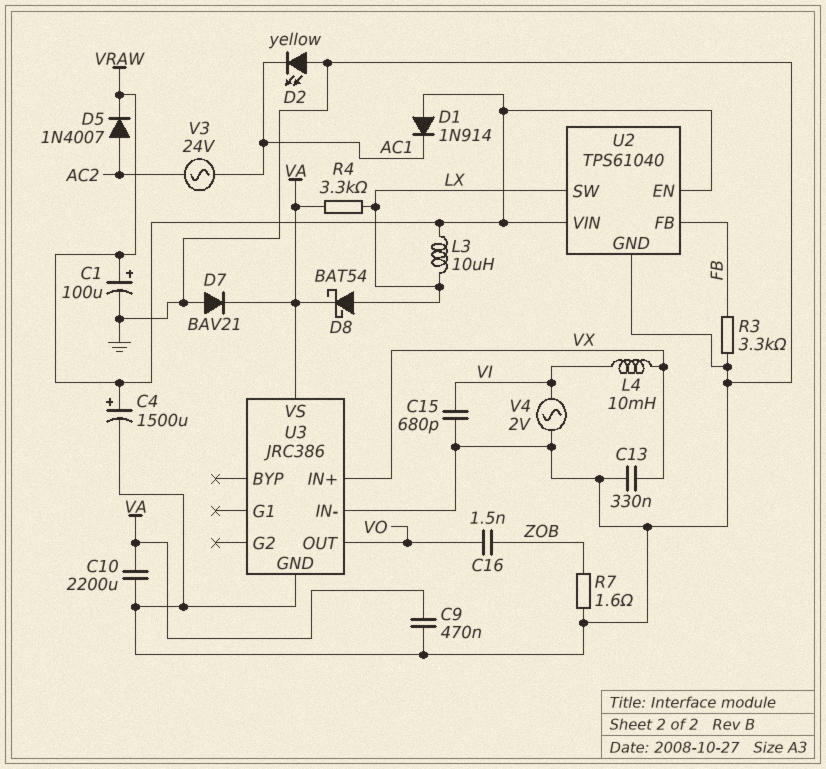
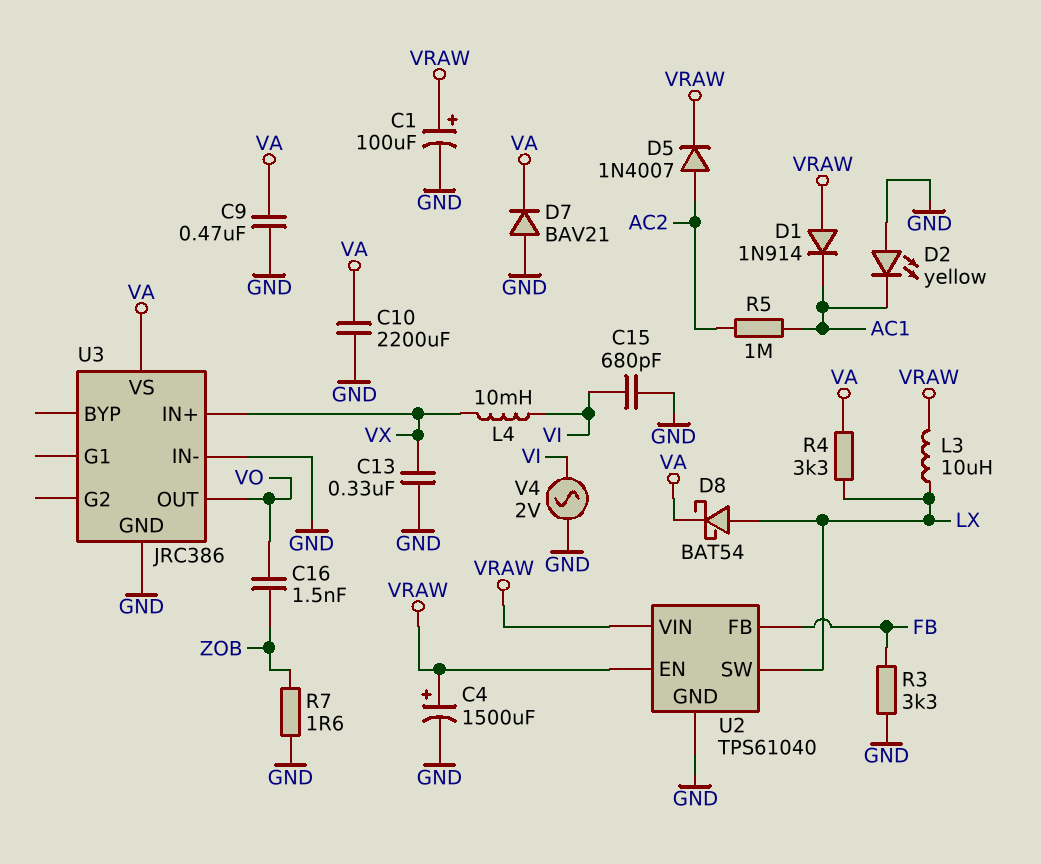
R5: none -> 1M (AC1, AC2)
V3: AC 24V (AC1, AC2) -> none

